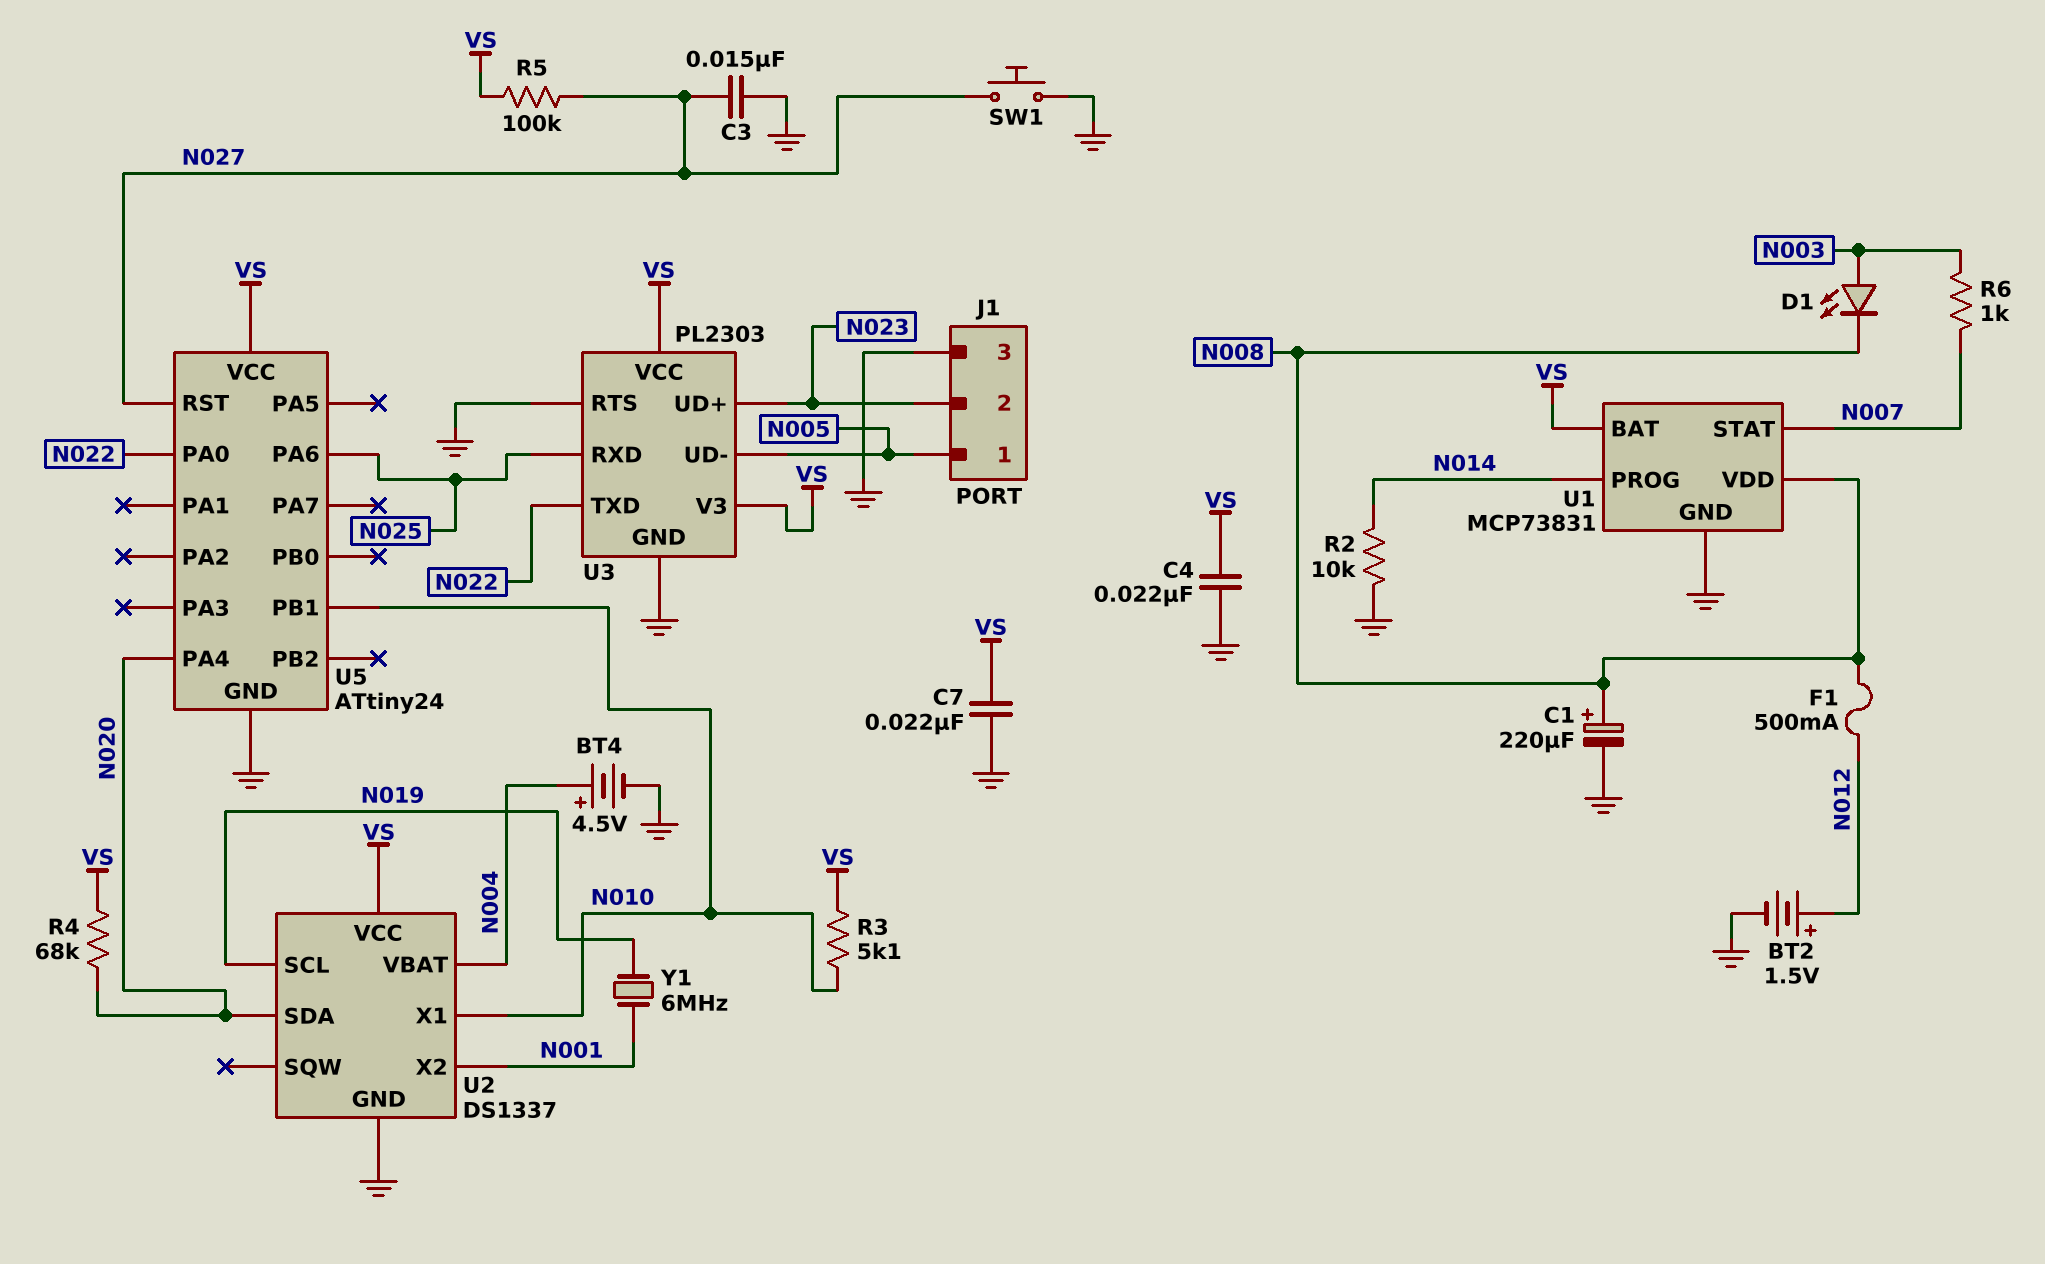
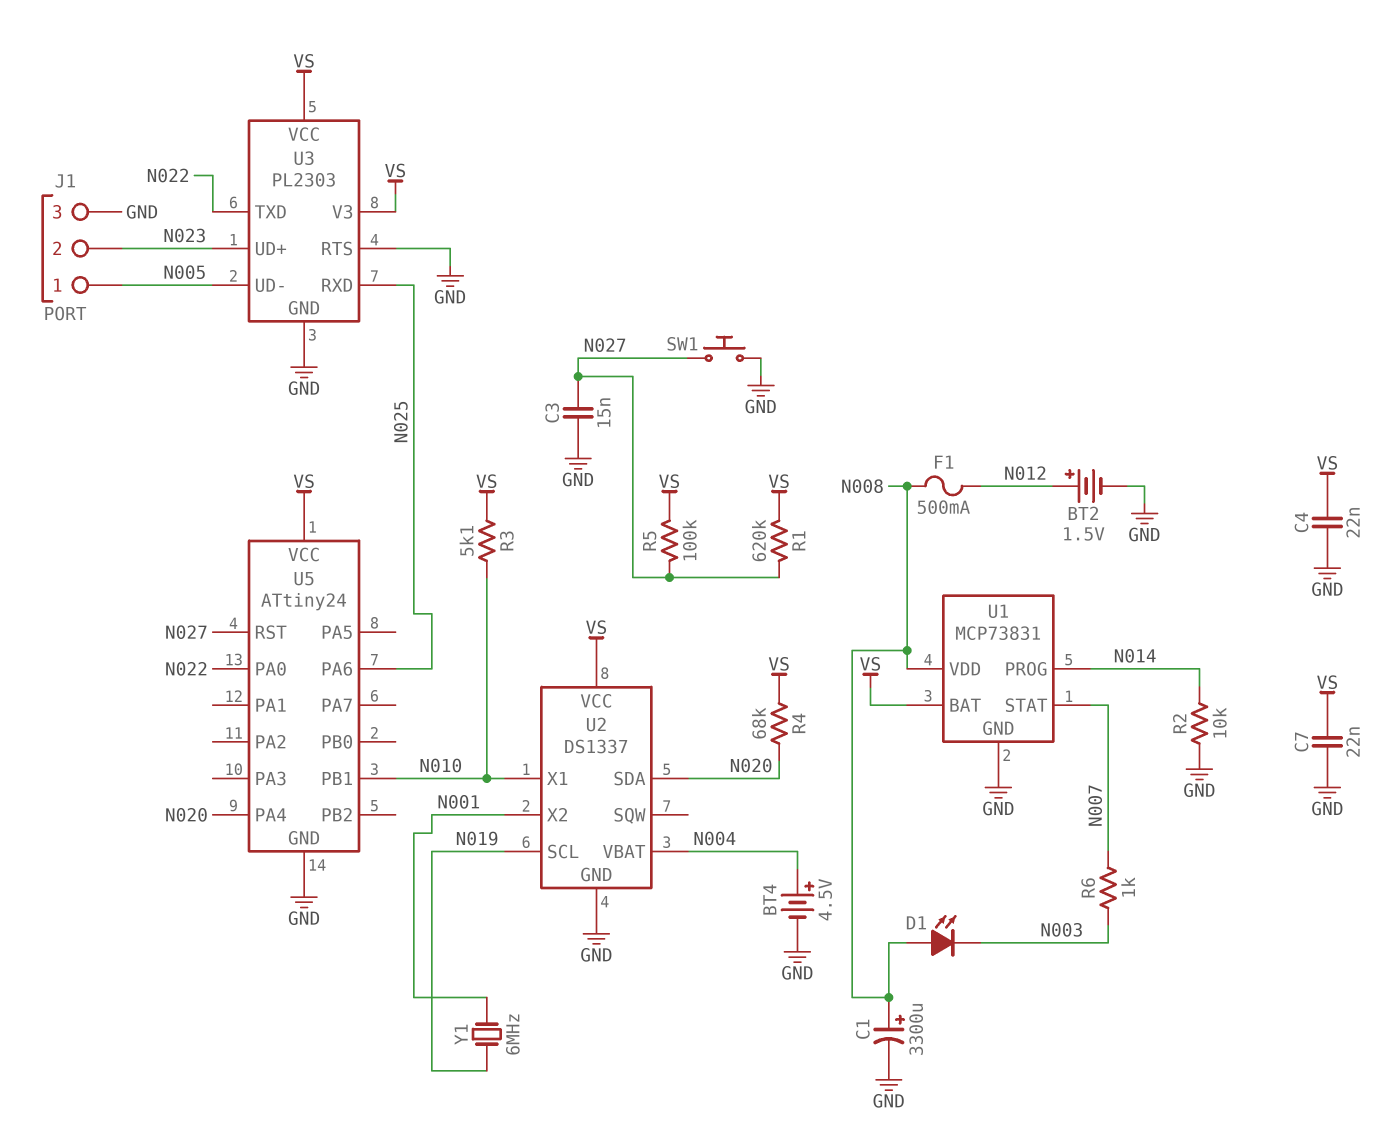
C1: 220uF (plus N008, minus GND) -> 3300uF (plus N008, minus GND)
D1: LED (A N003, K N008) -> LED (A N008, K N003)
R1: none -> 620k (N027, VS)

